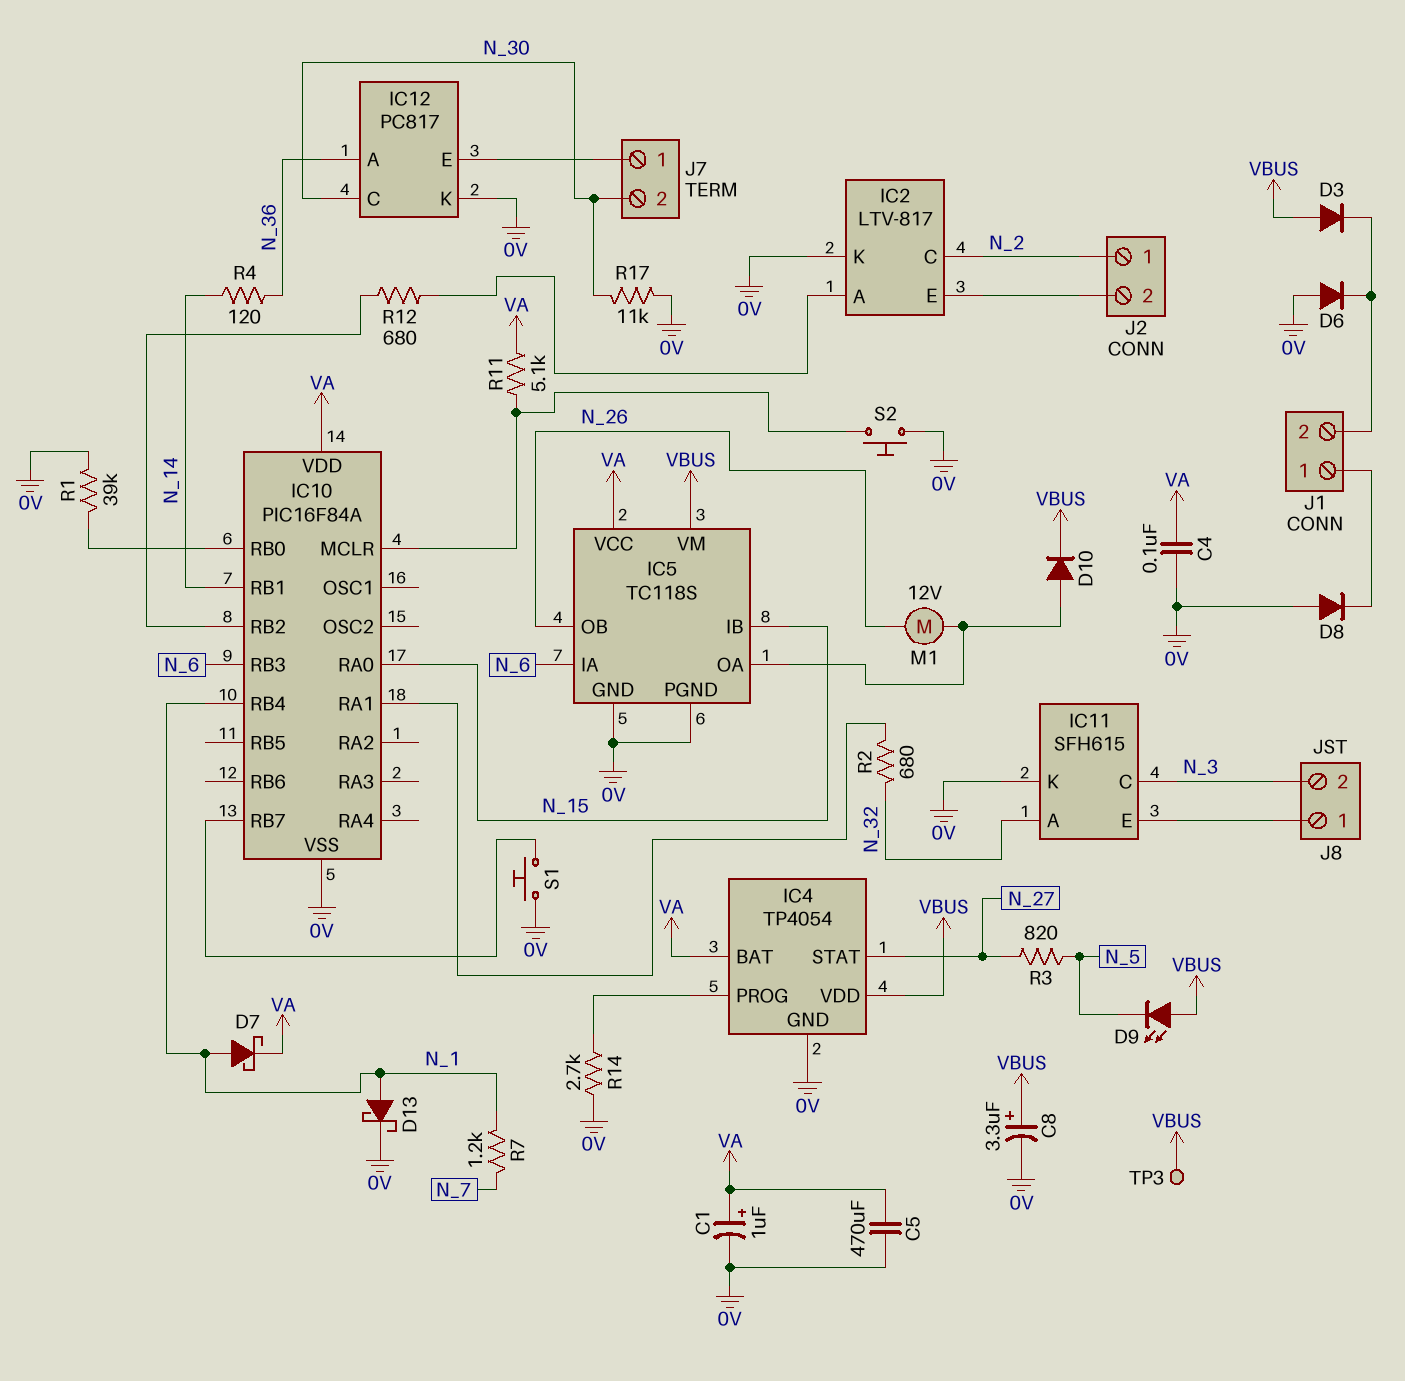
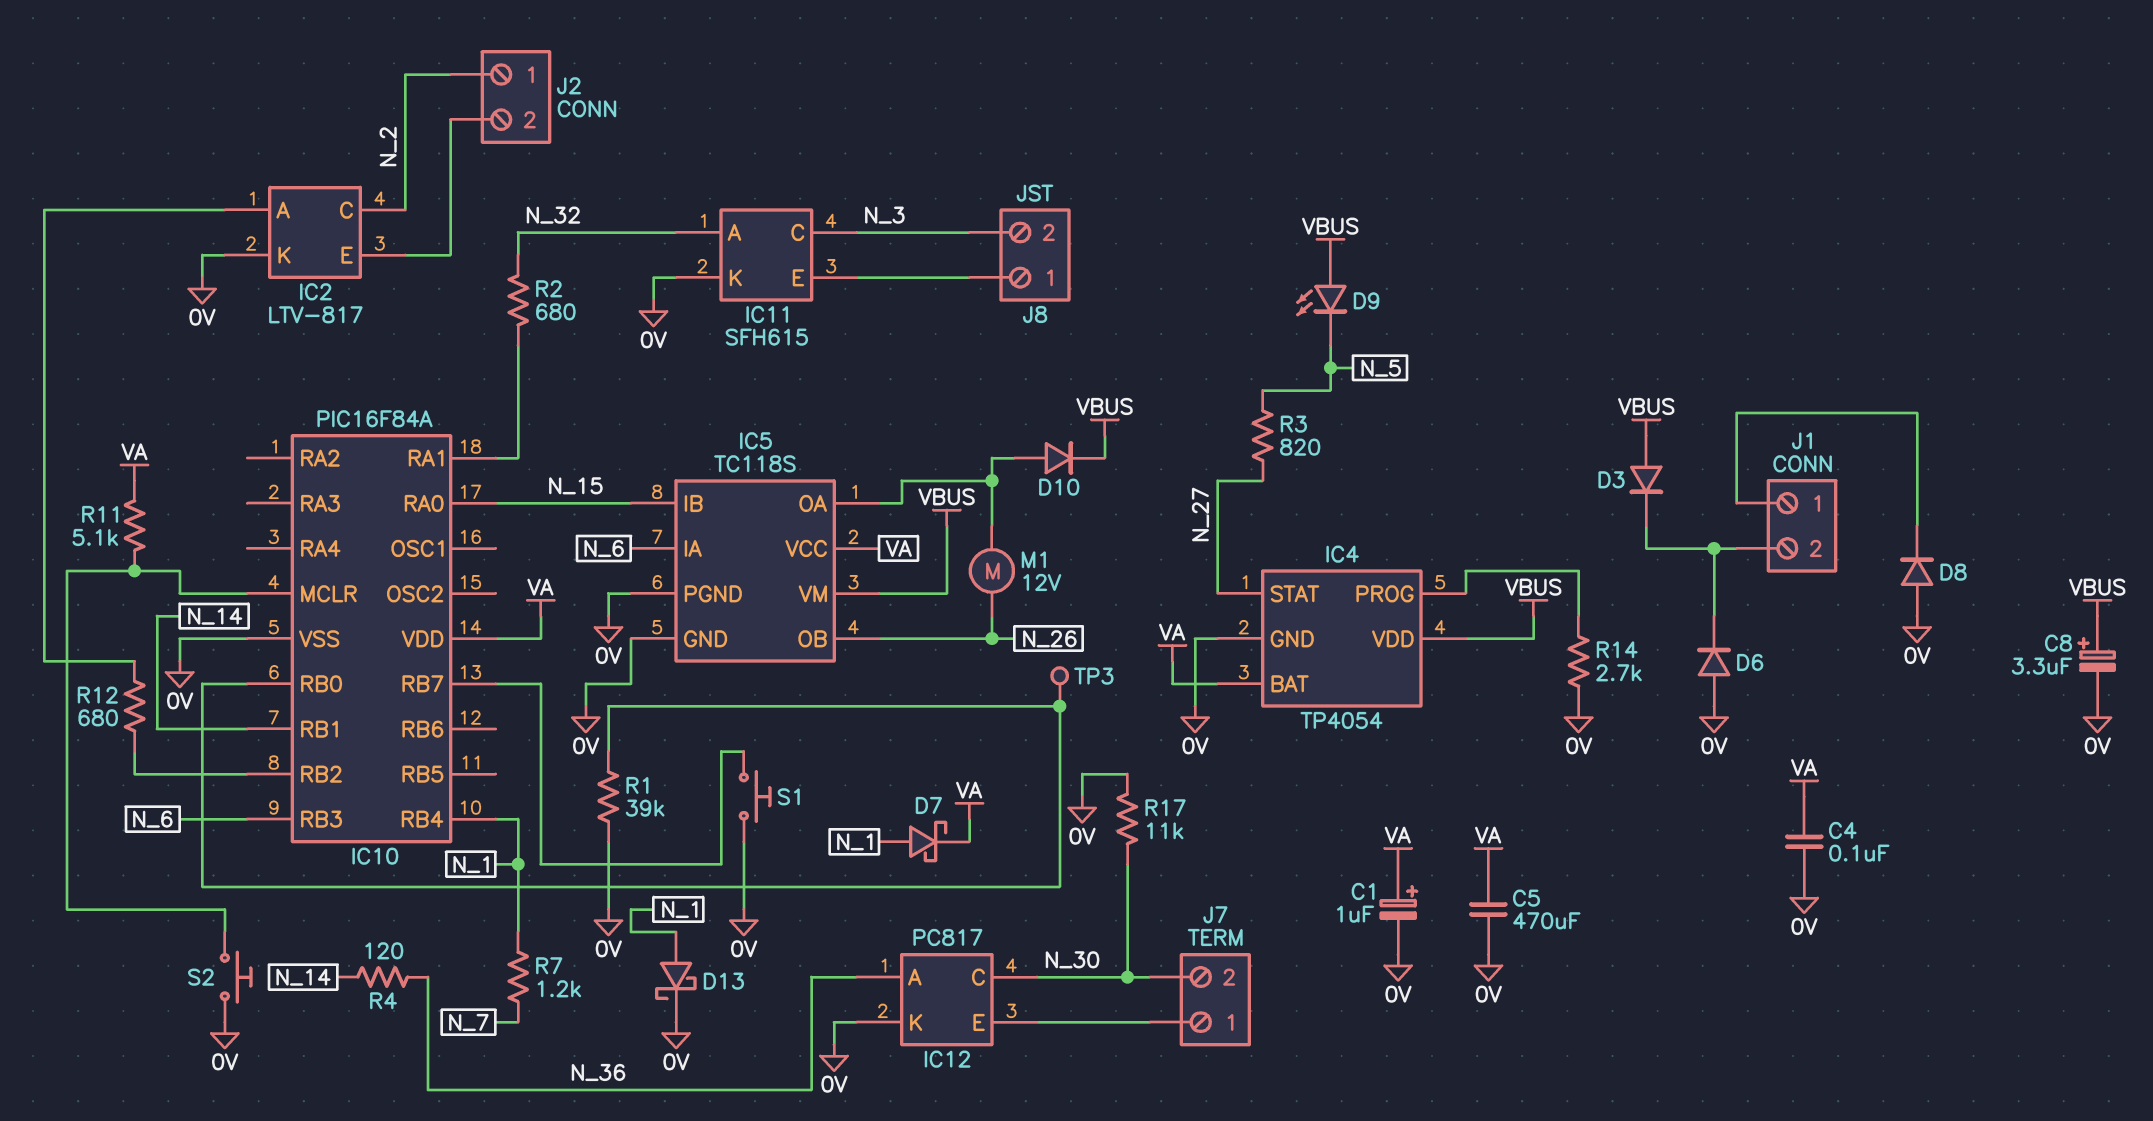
TP3: test point (VBUS) -> test point (IC10/RB0)

